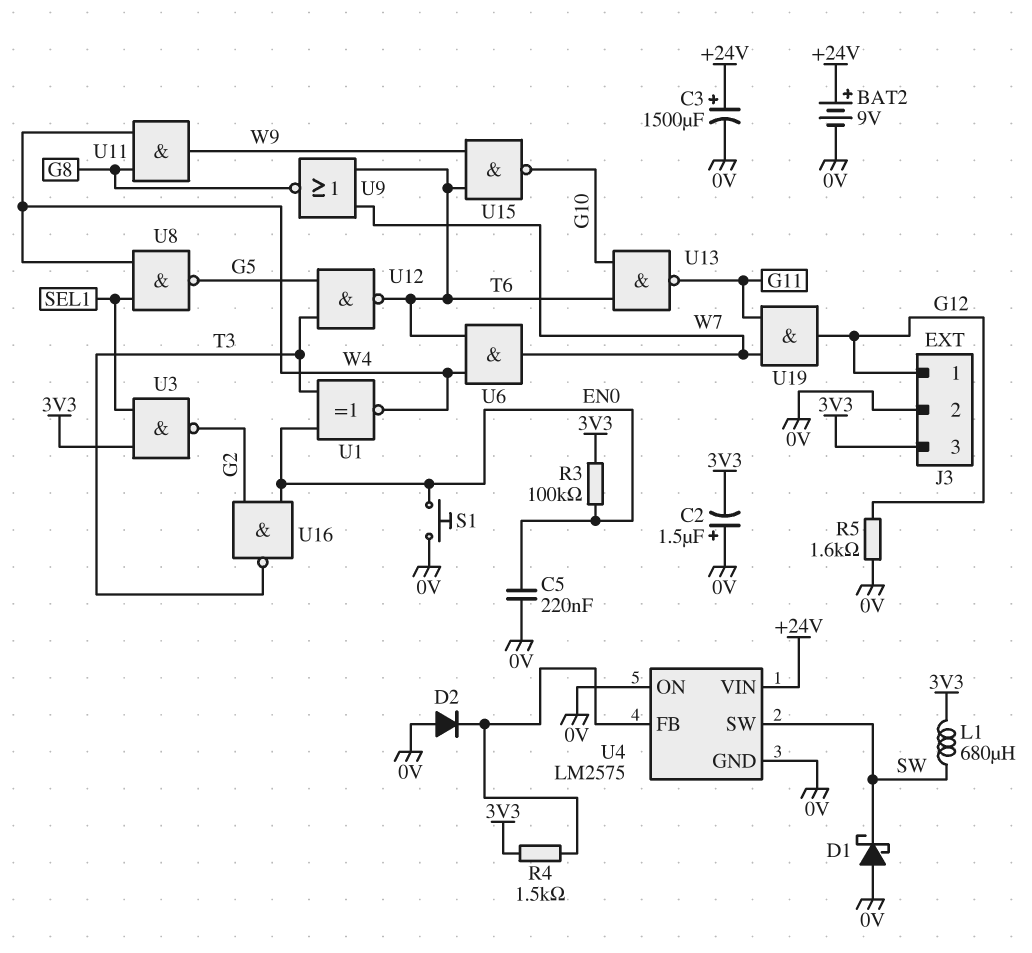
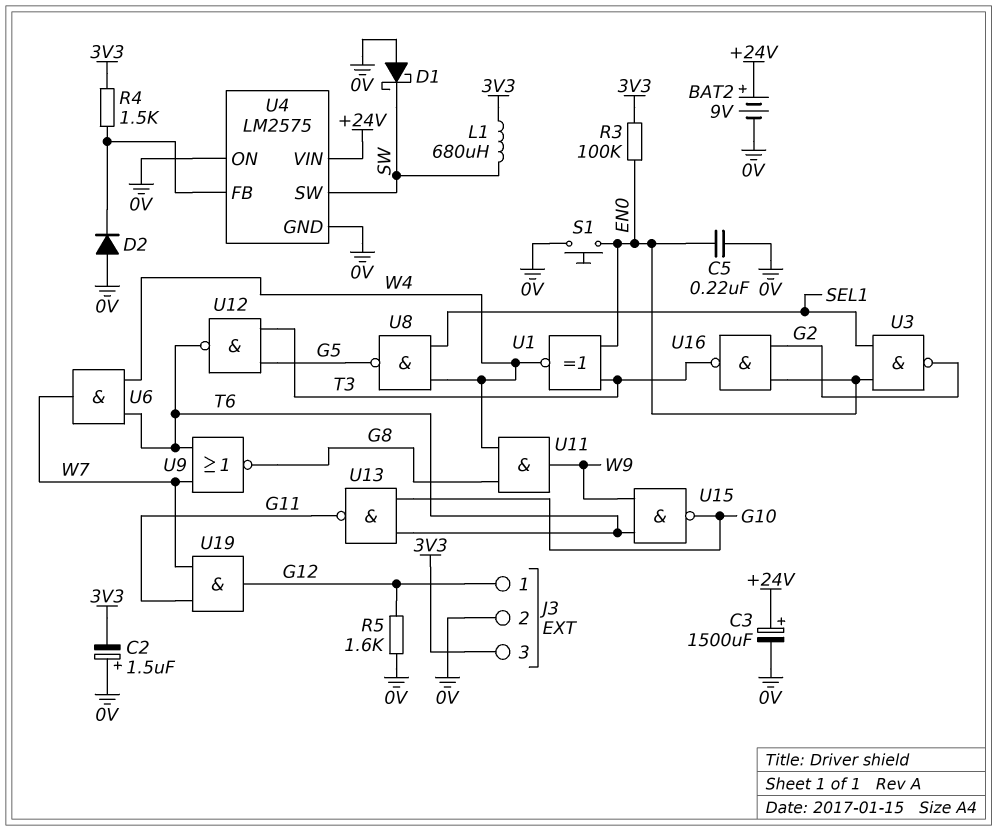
U3: NAND (in 3V3, in SEL1, out G2) -> NAND (in EN0, in SEL1, out G2)

